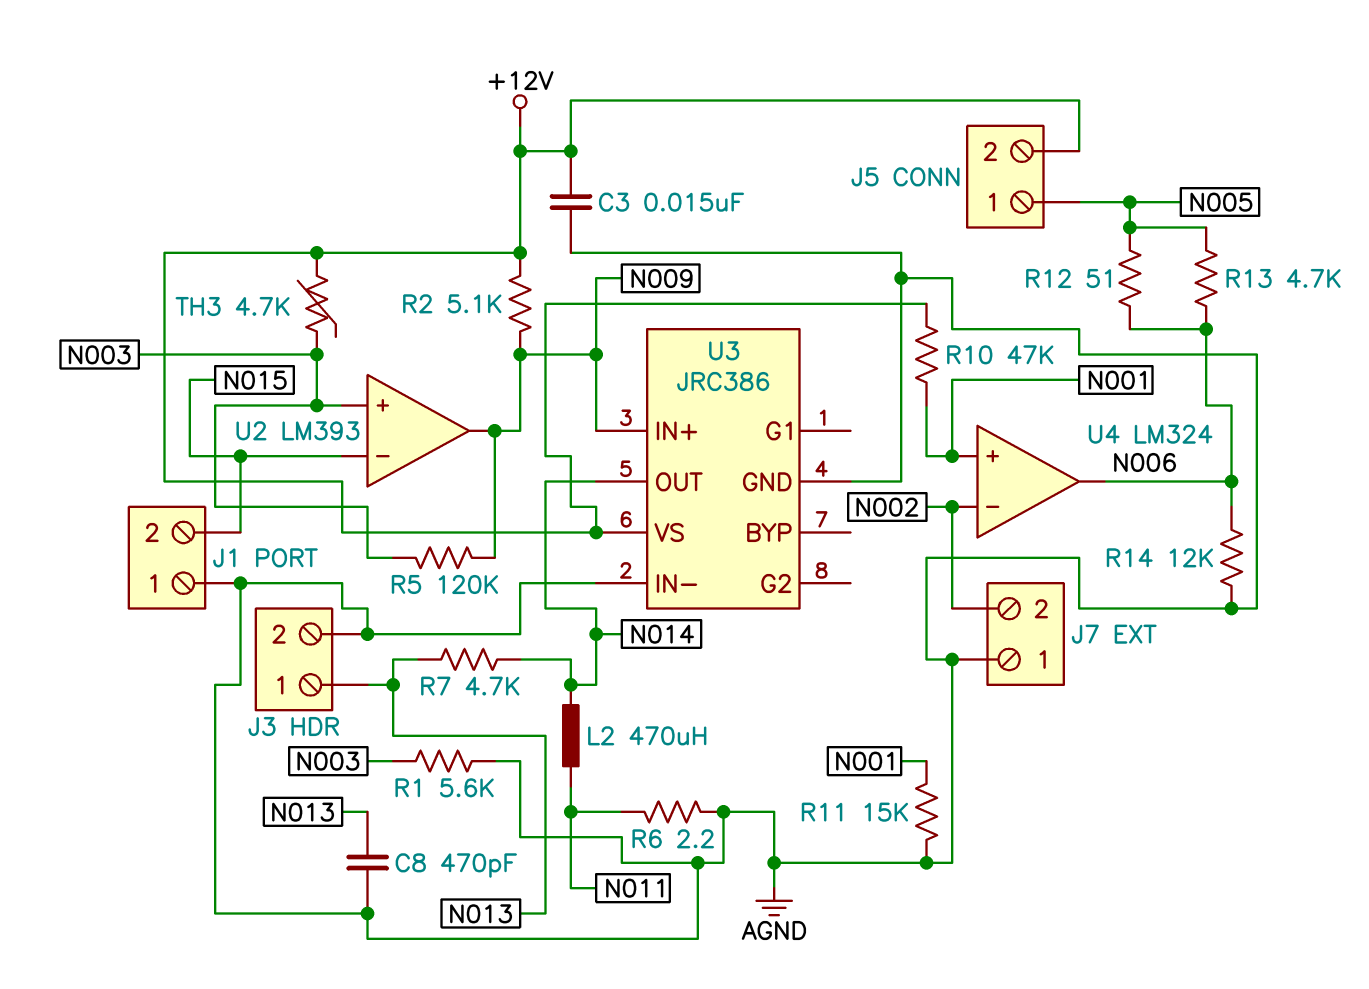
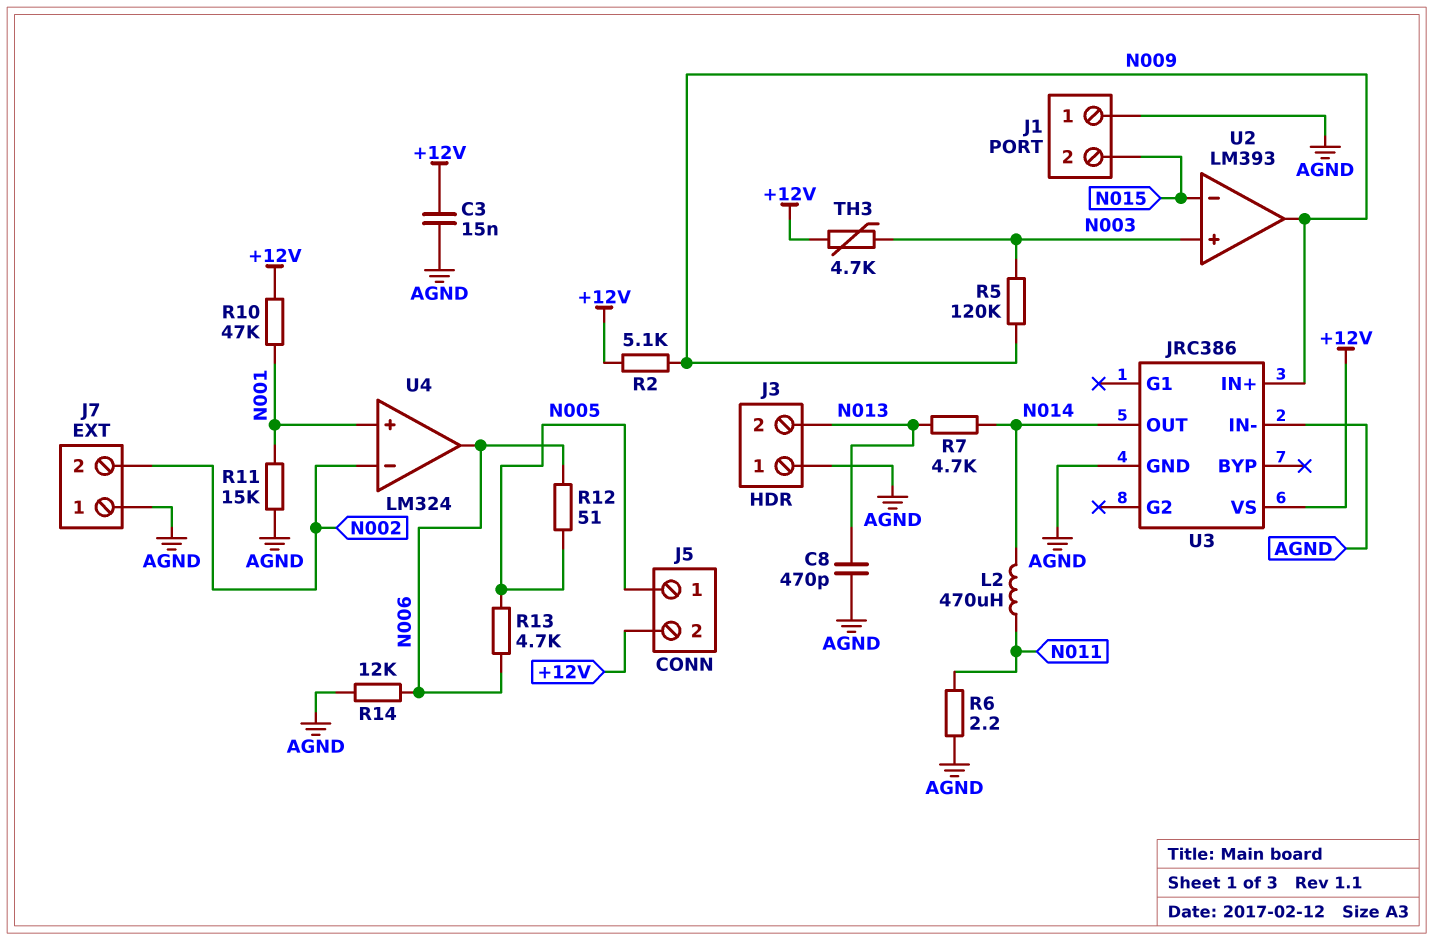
J3 pin 1: N013 -> AGND
J3 pin 2: AGND -> N013
R1: 5.6k (AGND, N003) -> none

